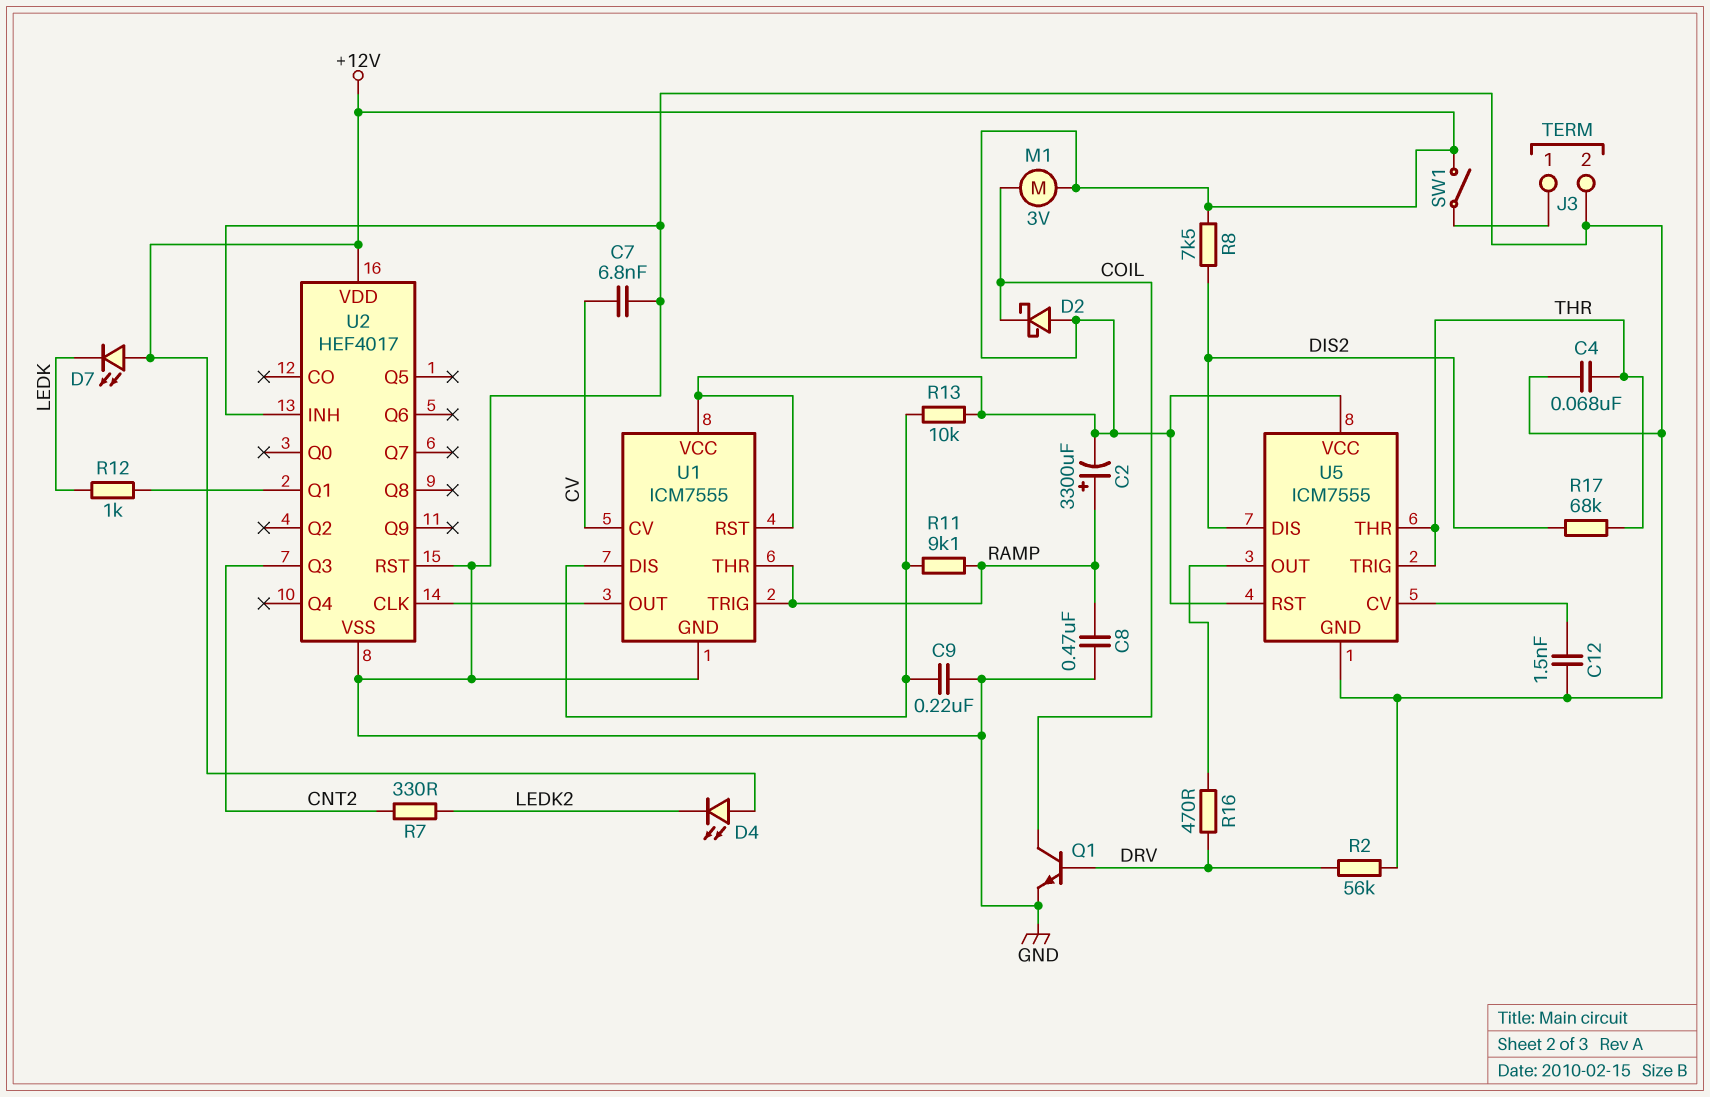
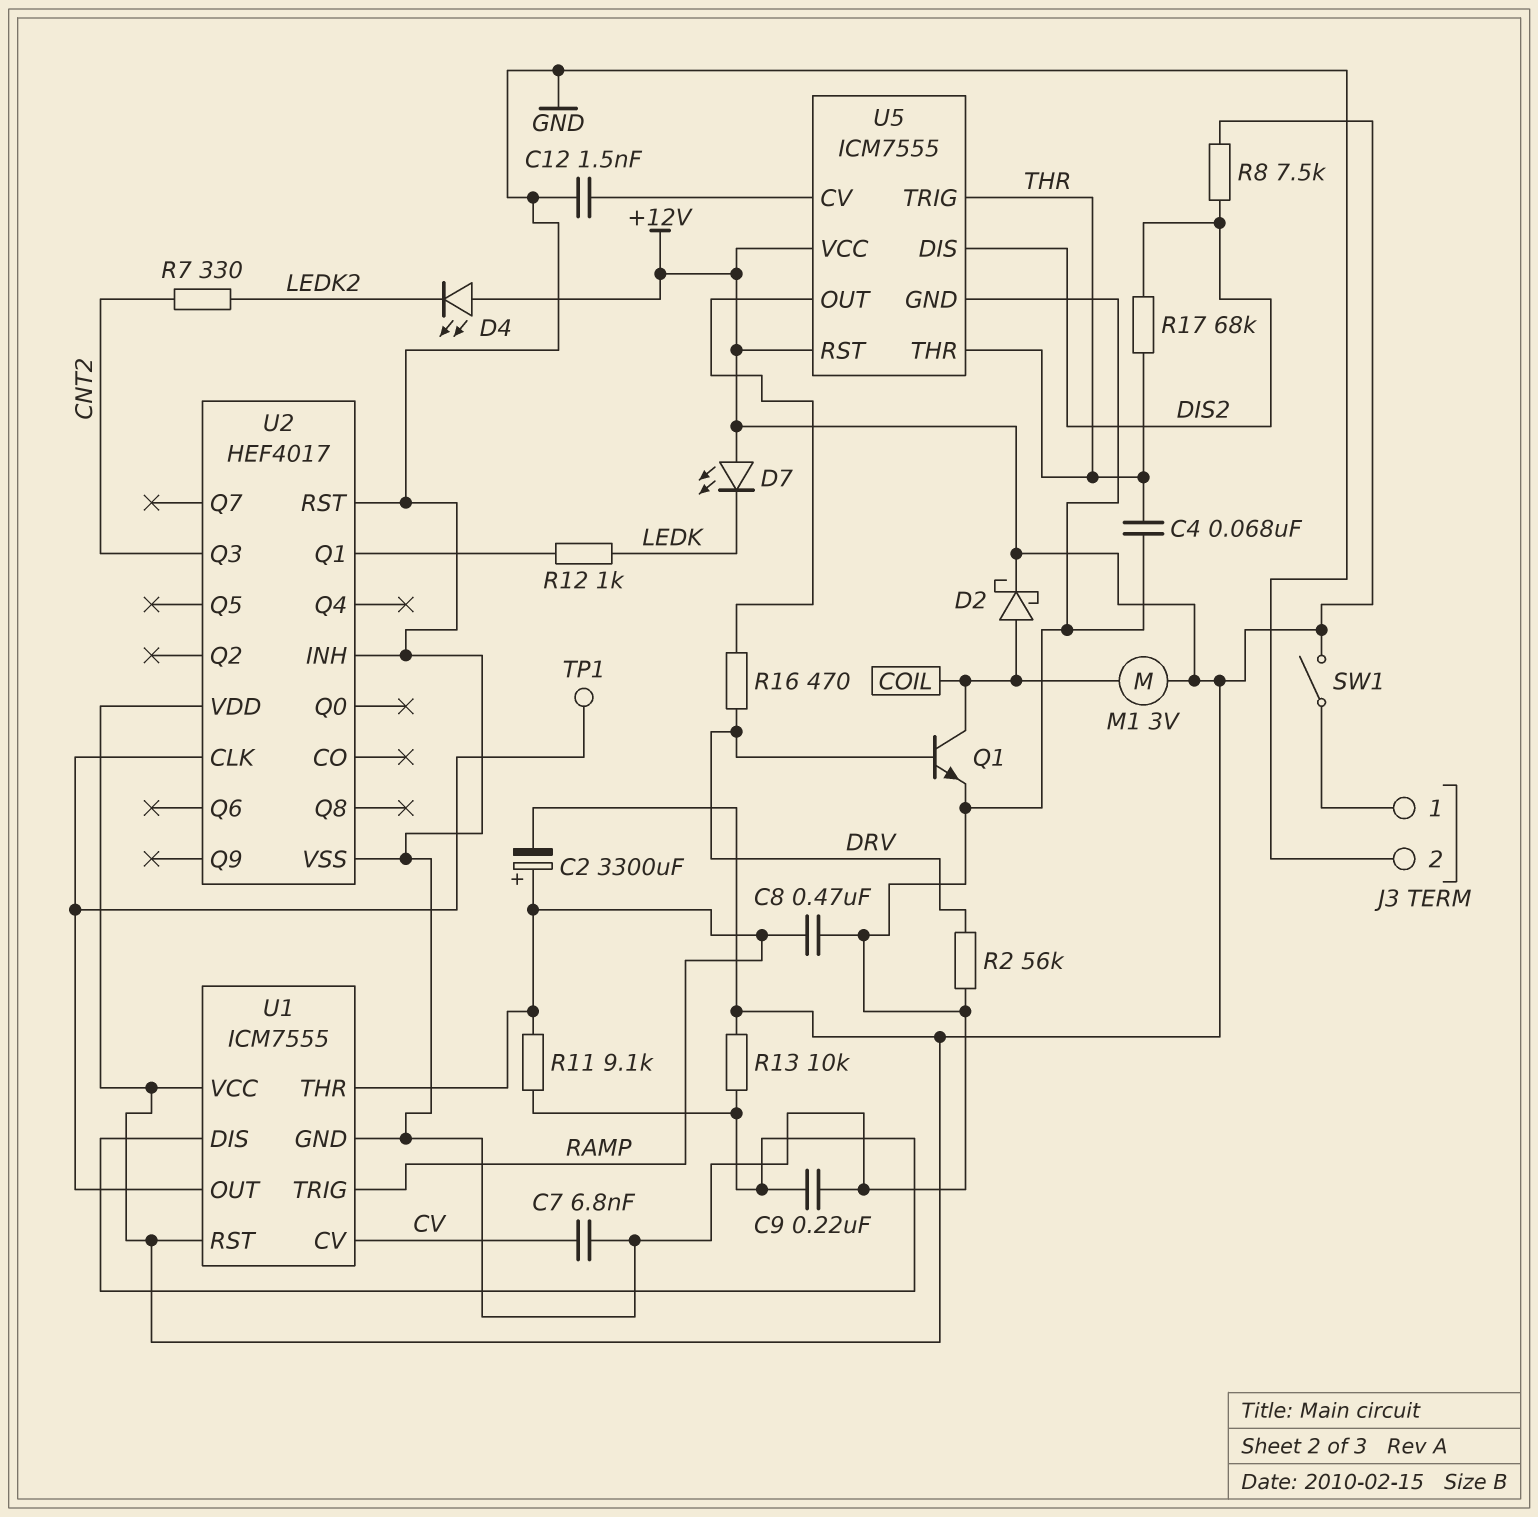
D2: schottky (A +12V, K COIL) -> schottky (A COIL, K +12V)
TP1: none -> test point (U1/OUT)

